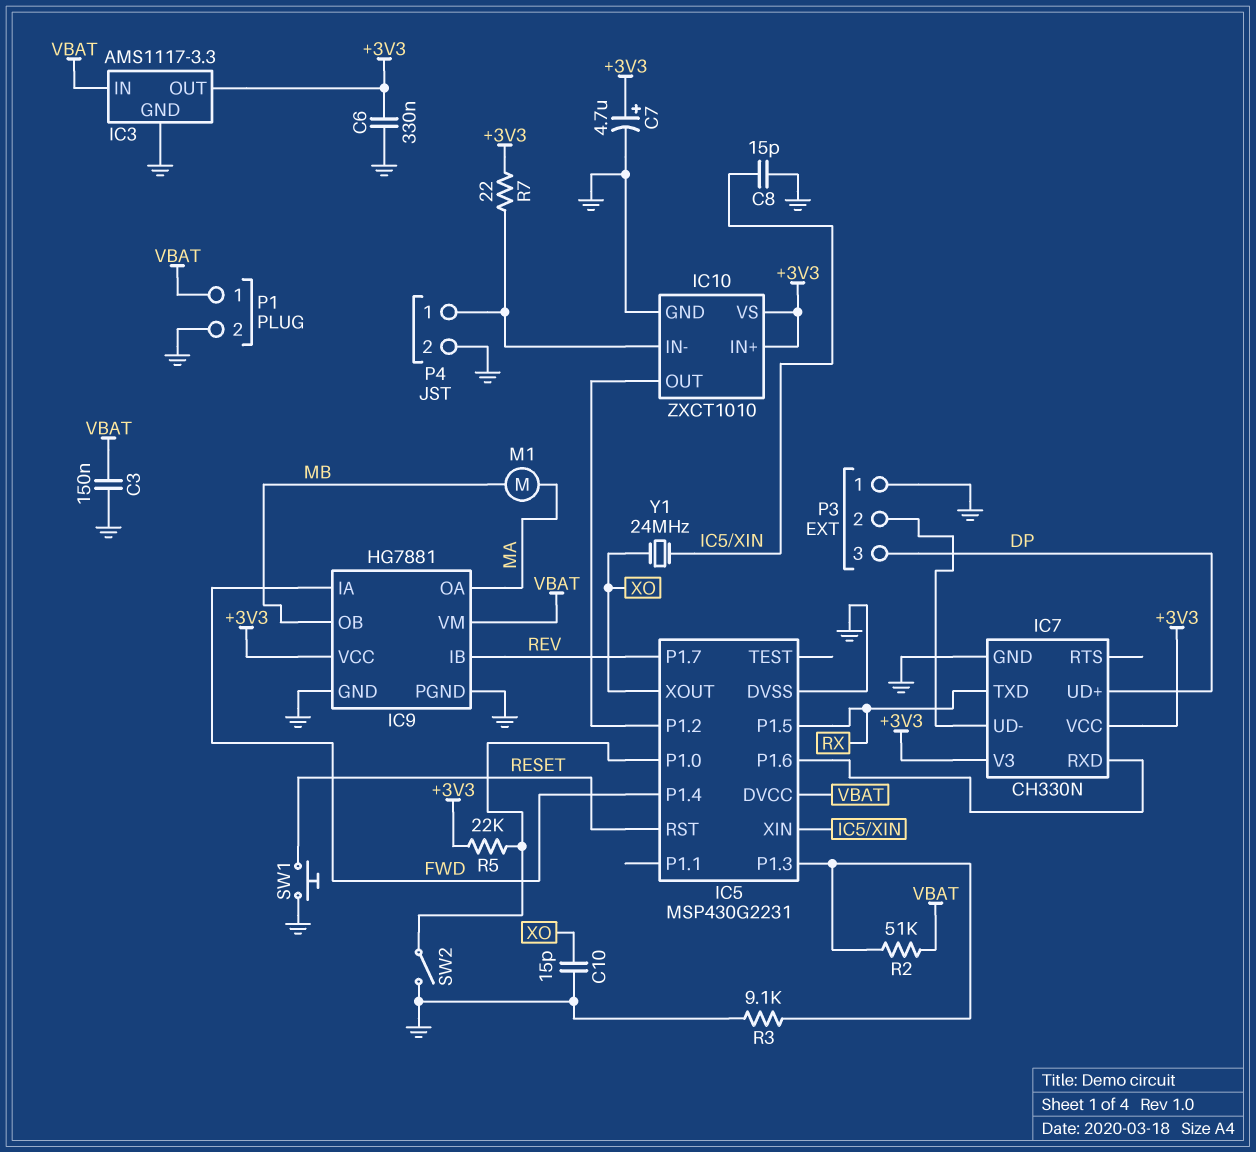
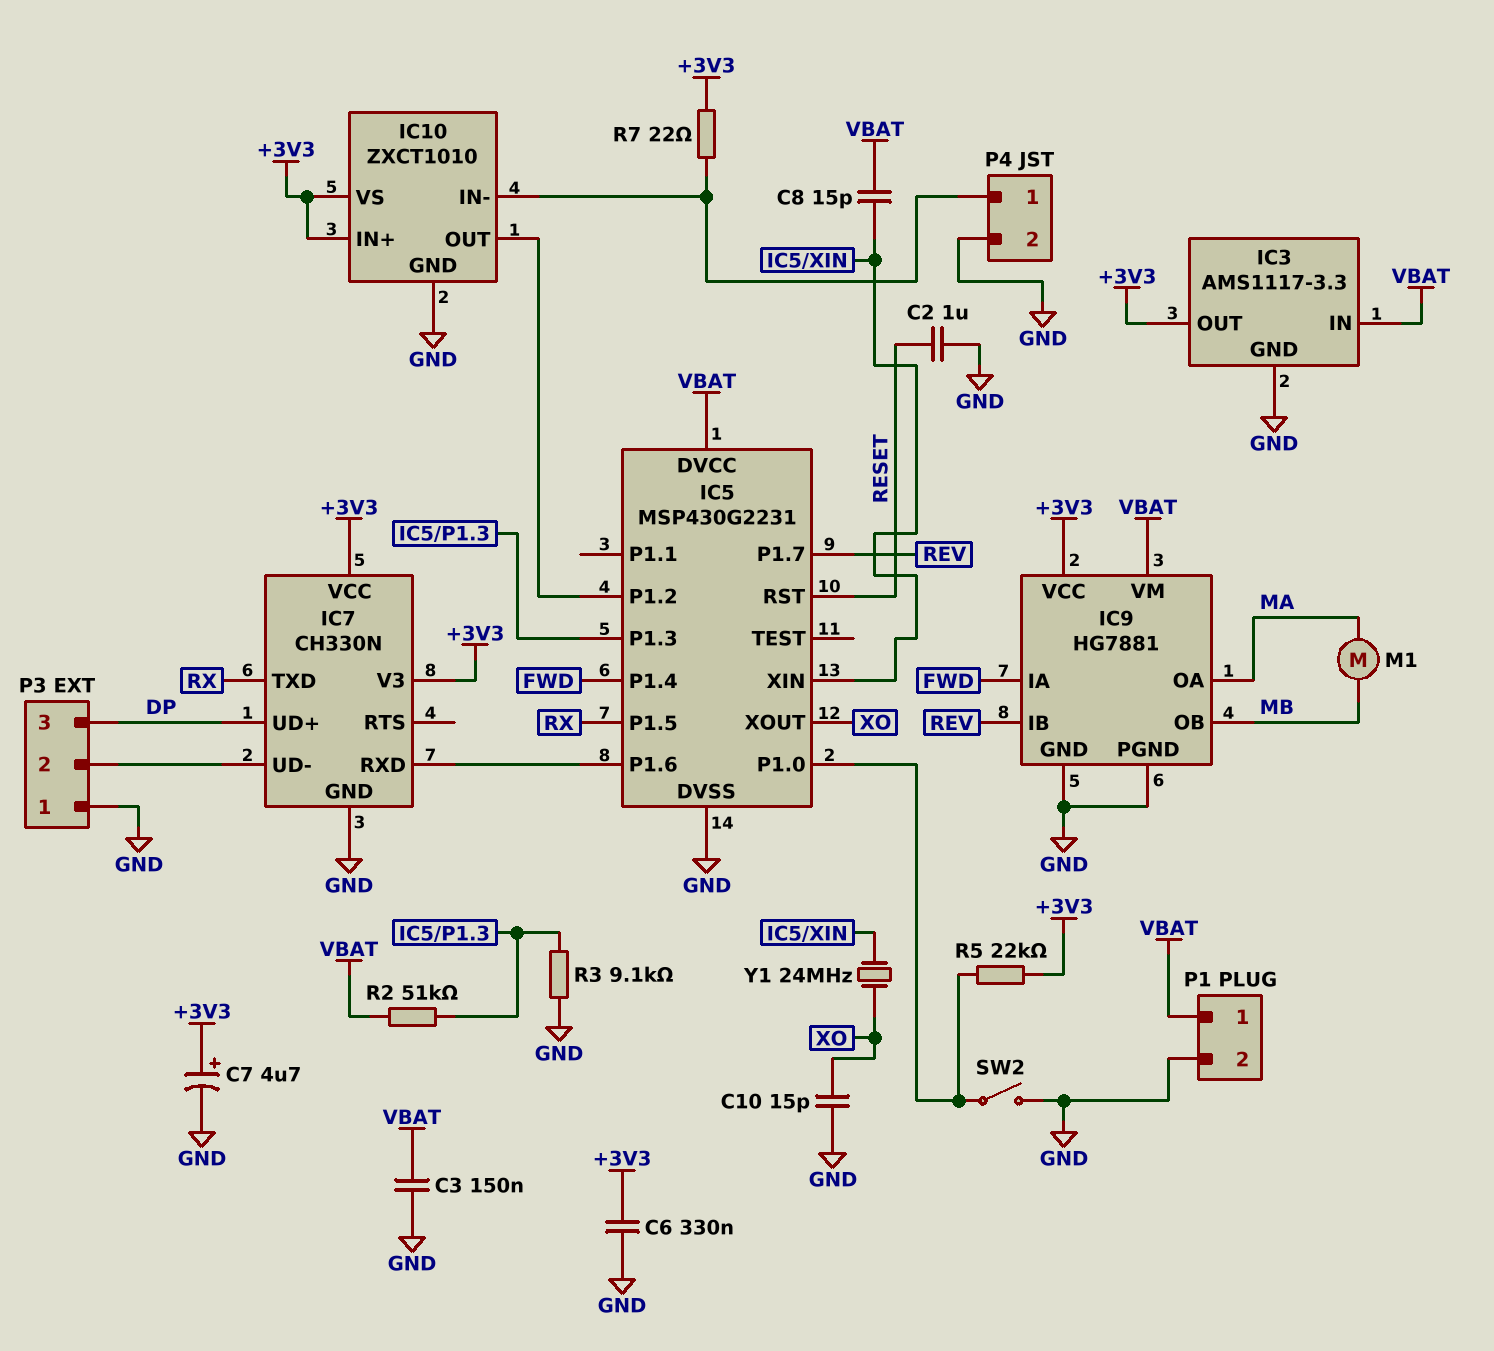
C2: none -> 1uF (GND, RESET)
C8: 15pF (GND, IC5/XIN) -> 15pF (IC5/XIN, VBAT)
SW1: button (GND, RESET) -> none

